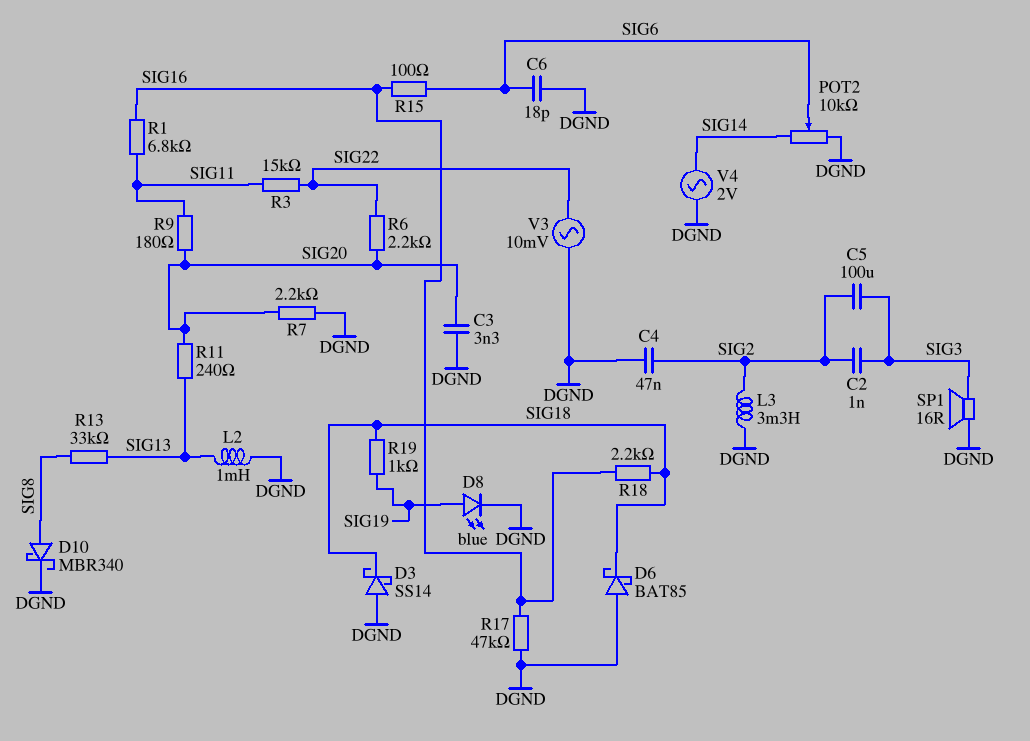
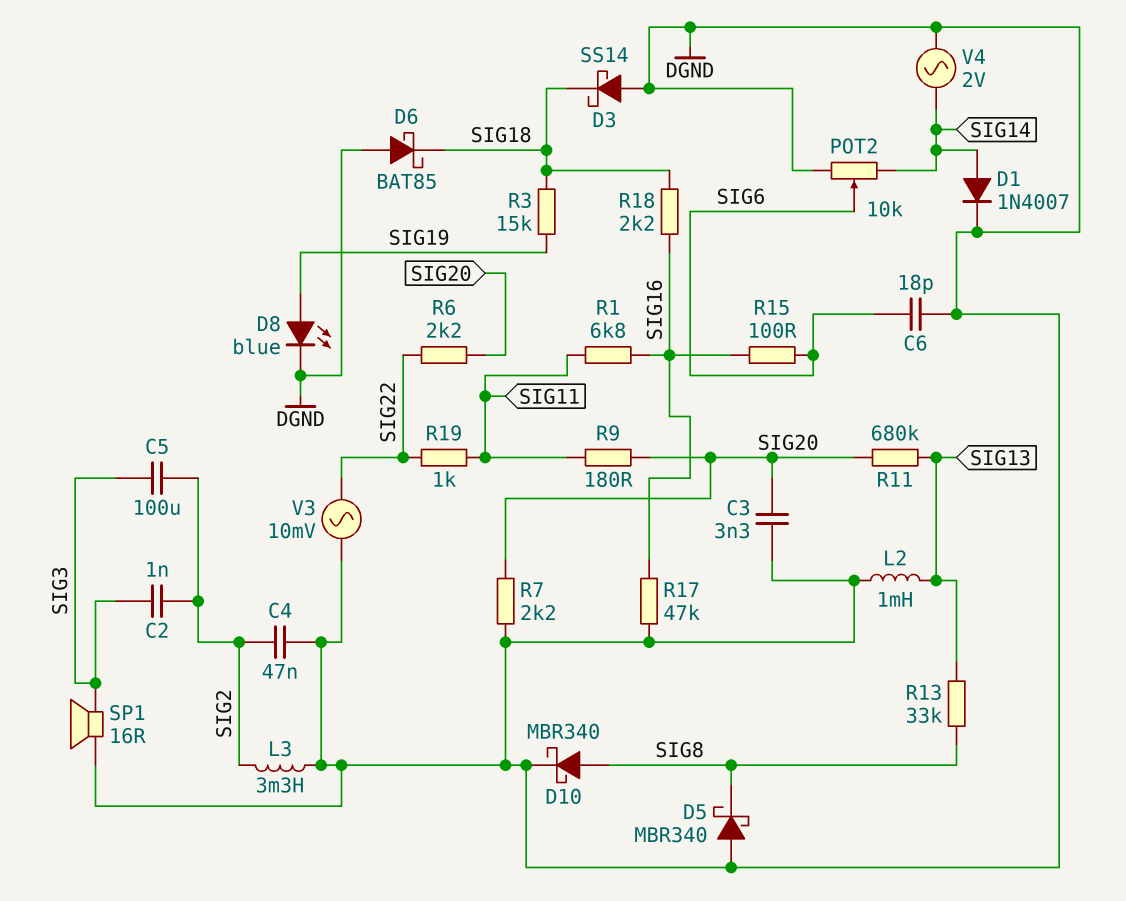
D1: none -> diode 1N4007 (A SIG14, K DGND)
D5: none -> schottky MBR340 (A DGND, K SIG8)
R3: 15k (SIG11, SIG22) -> 15k (SIG18, SIG19)
R11: 240 (SIG13, SIG20) -> 680k (SIG13, SIG20)
R19: 1k (SIG18, SIG19) -> 1k (SIG11, SIG22)

